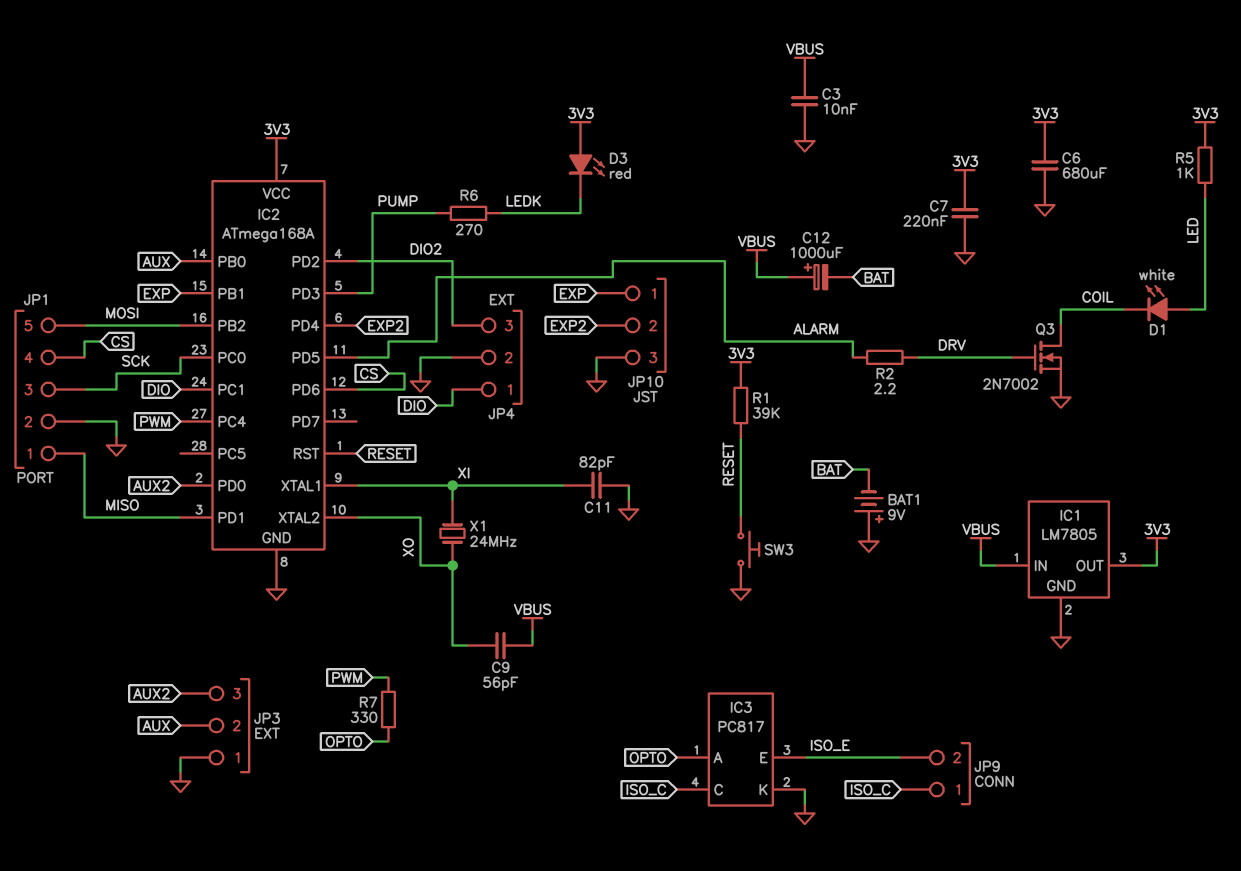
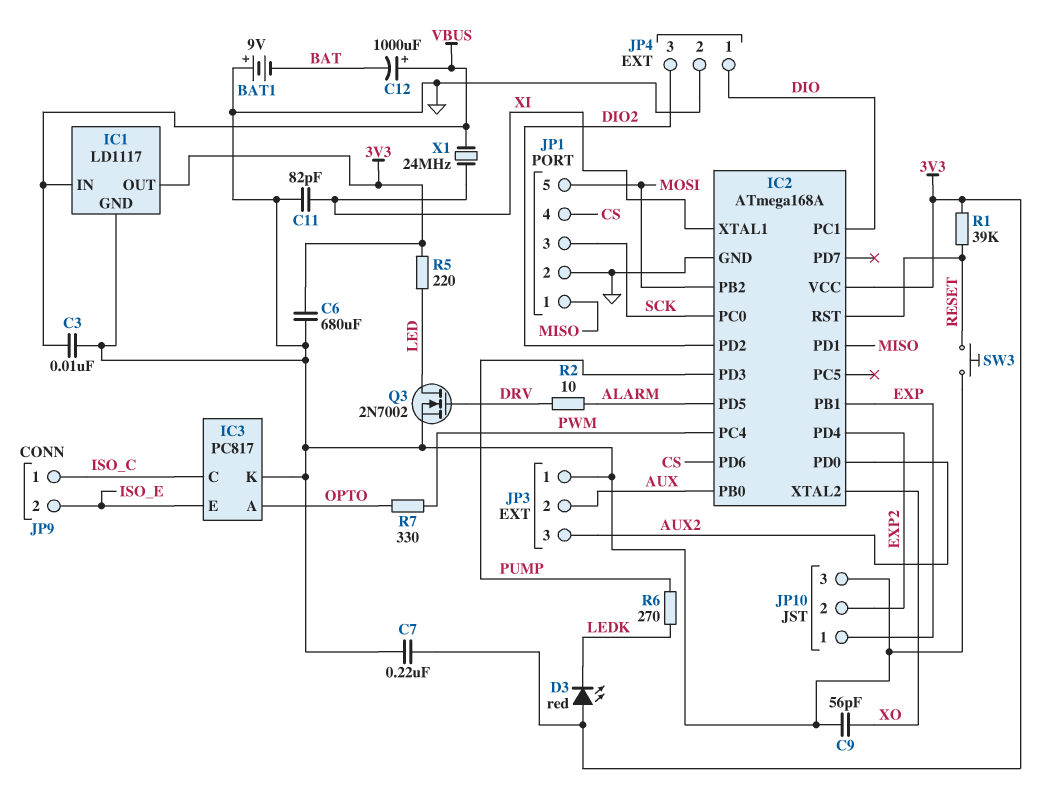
C9: 56pF (VBUS, XO) -> 56pF (GND, XO)
D1: LED white (A LED, K COIL) -> none
IC1: LM7805 -> LD1117
Q3: NMOS 2N7002 (G DRV, D COIL, S GND) -> NMOS 2N7002 (G DRV, D LED, S GND)
R2: 2.2 (ALARM, DRV) -> 10 (ALARM, DRV)
R5: 1k (3V3, LED) -> 220 (3V3, LED)
X1: 24MHz (XI, XO) -> 24MHz (VBUS, XI)

